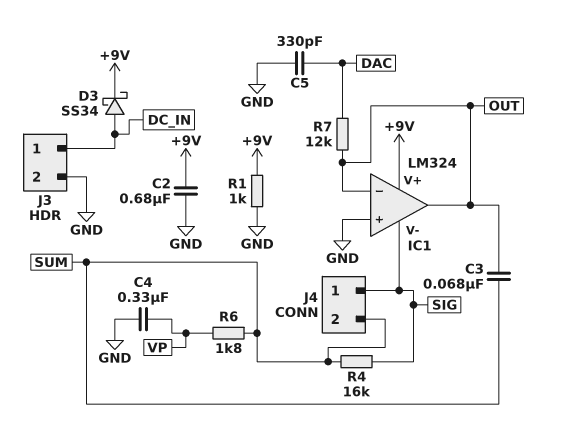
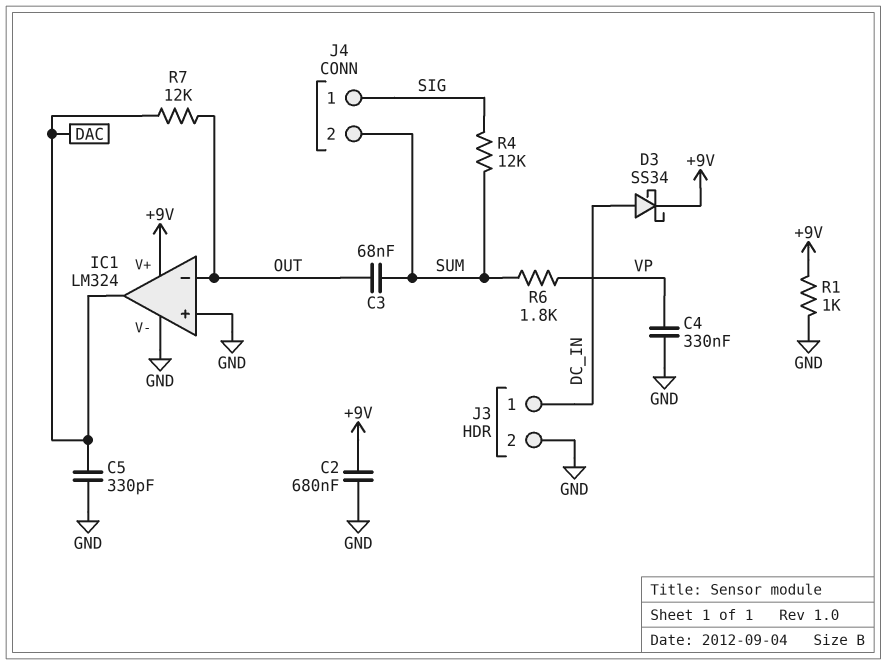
IC1 pin V-: SIG -> GND
IC1 pin out: OUT -> DAC
R4: 16k (SIG, SUM) -> 12k (SIG, SUM)

